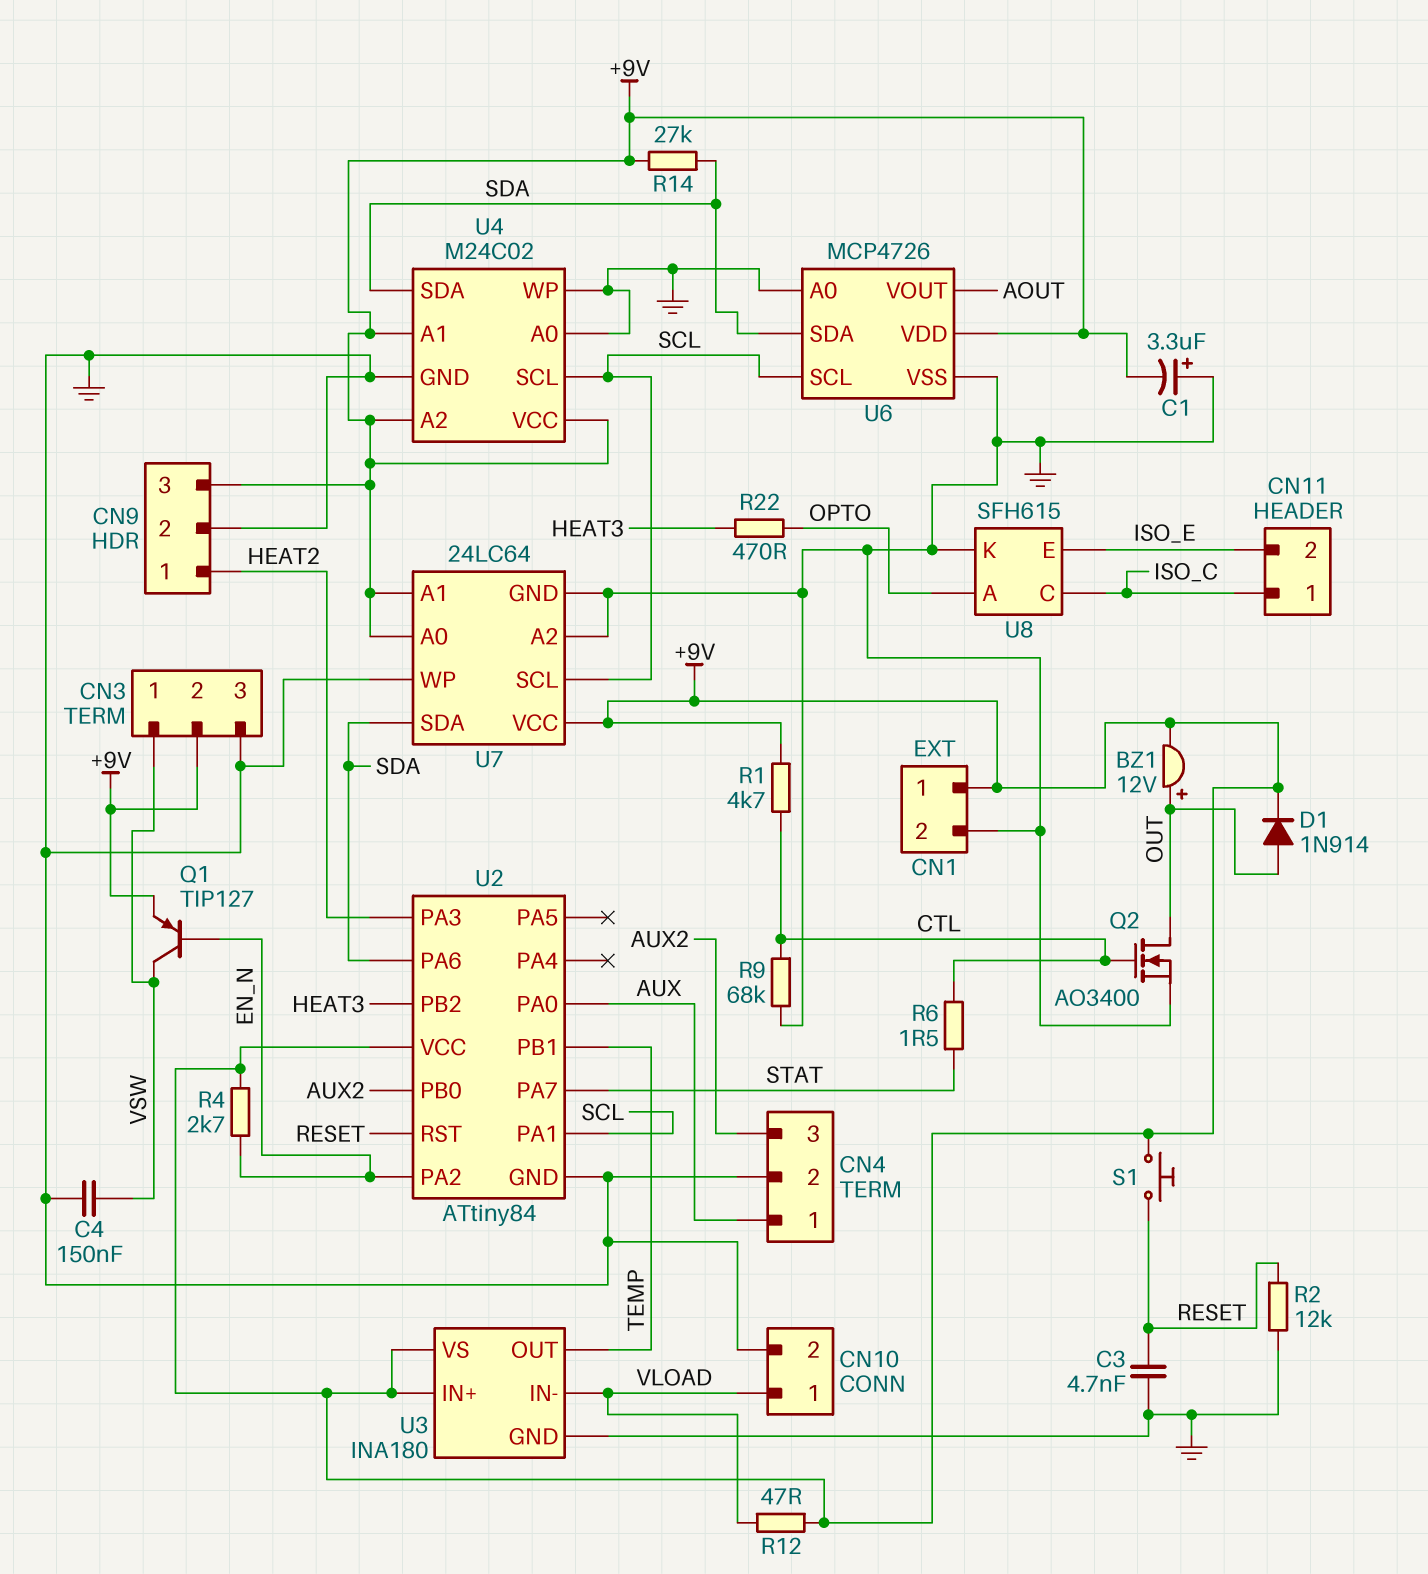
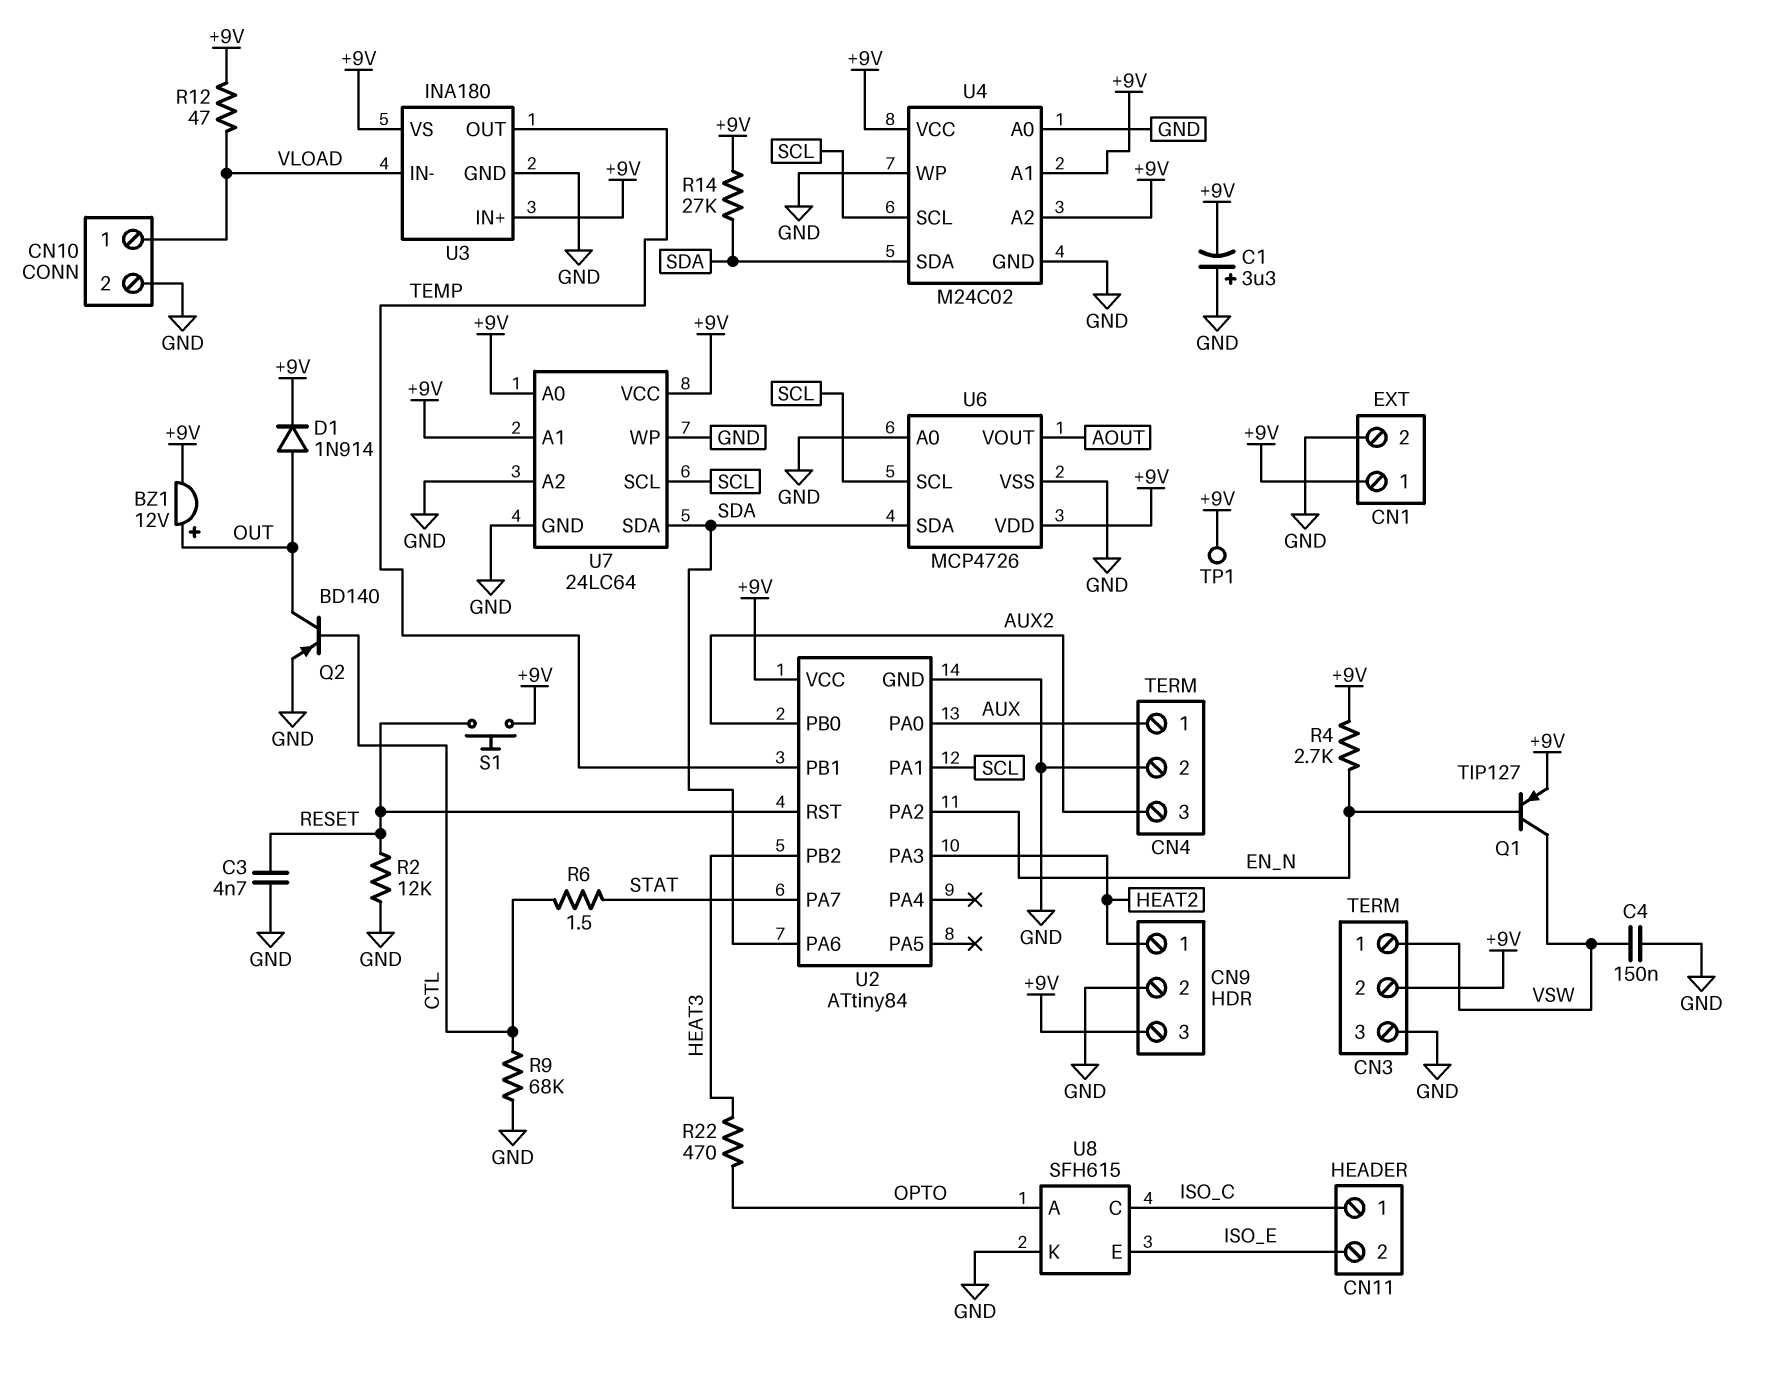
Q2: NMOS AO3400 (G CTL, D OUT, S GND) -> PNP BD140 (B CTL, C OUT, E GND)
R1: 4.7k (+9V, CTL) -> none
TP1: none -> test point (+9V)

